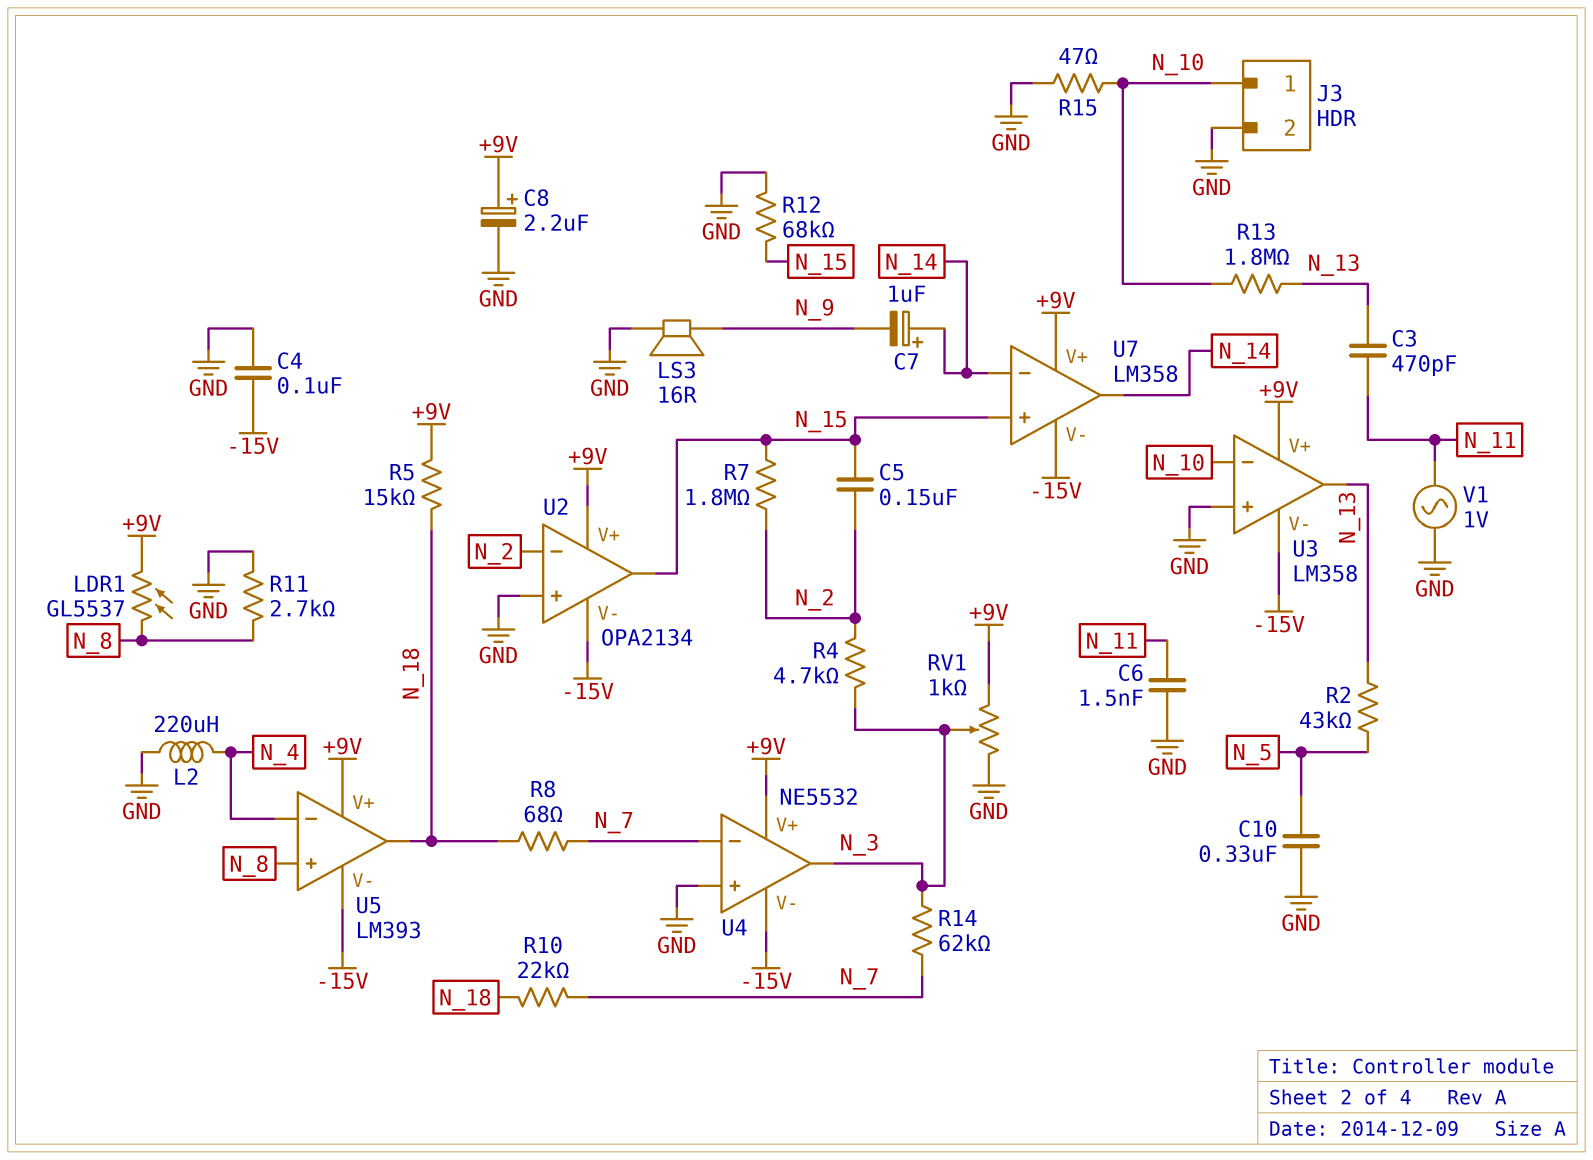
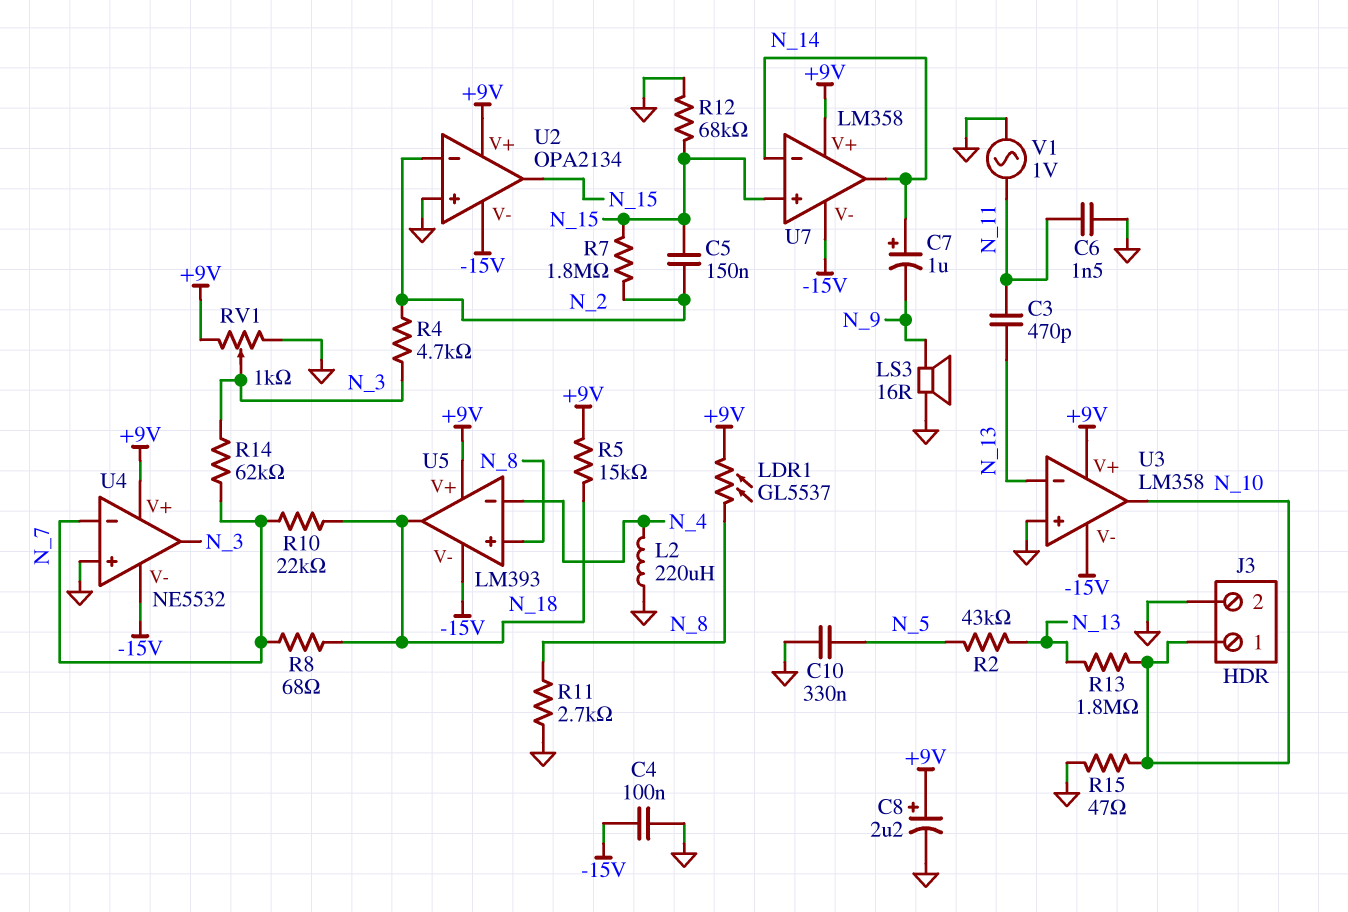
U3 pin in-: N_10 -> N_13
U3 pin out: N_13 -> N_10

